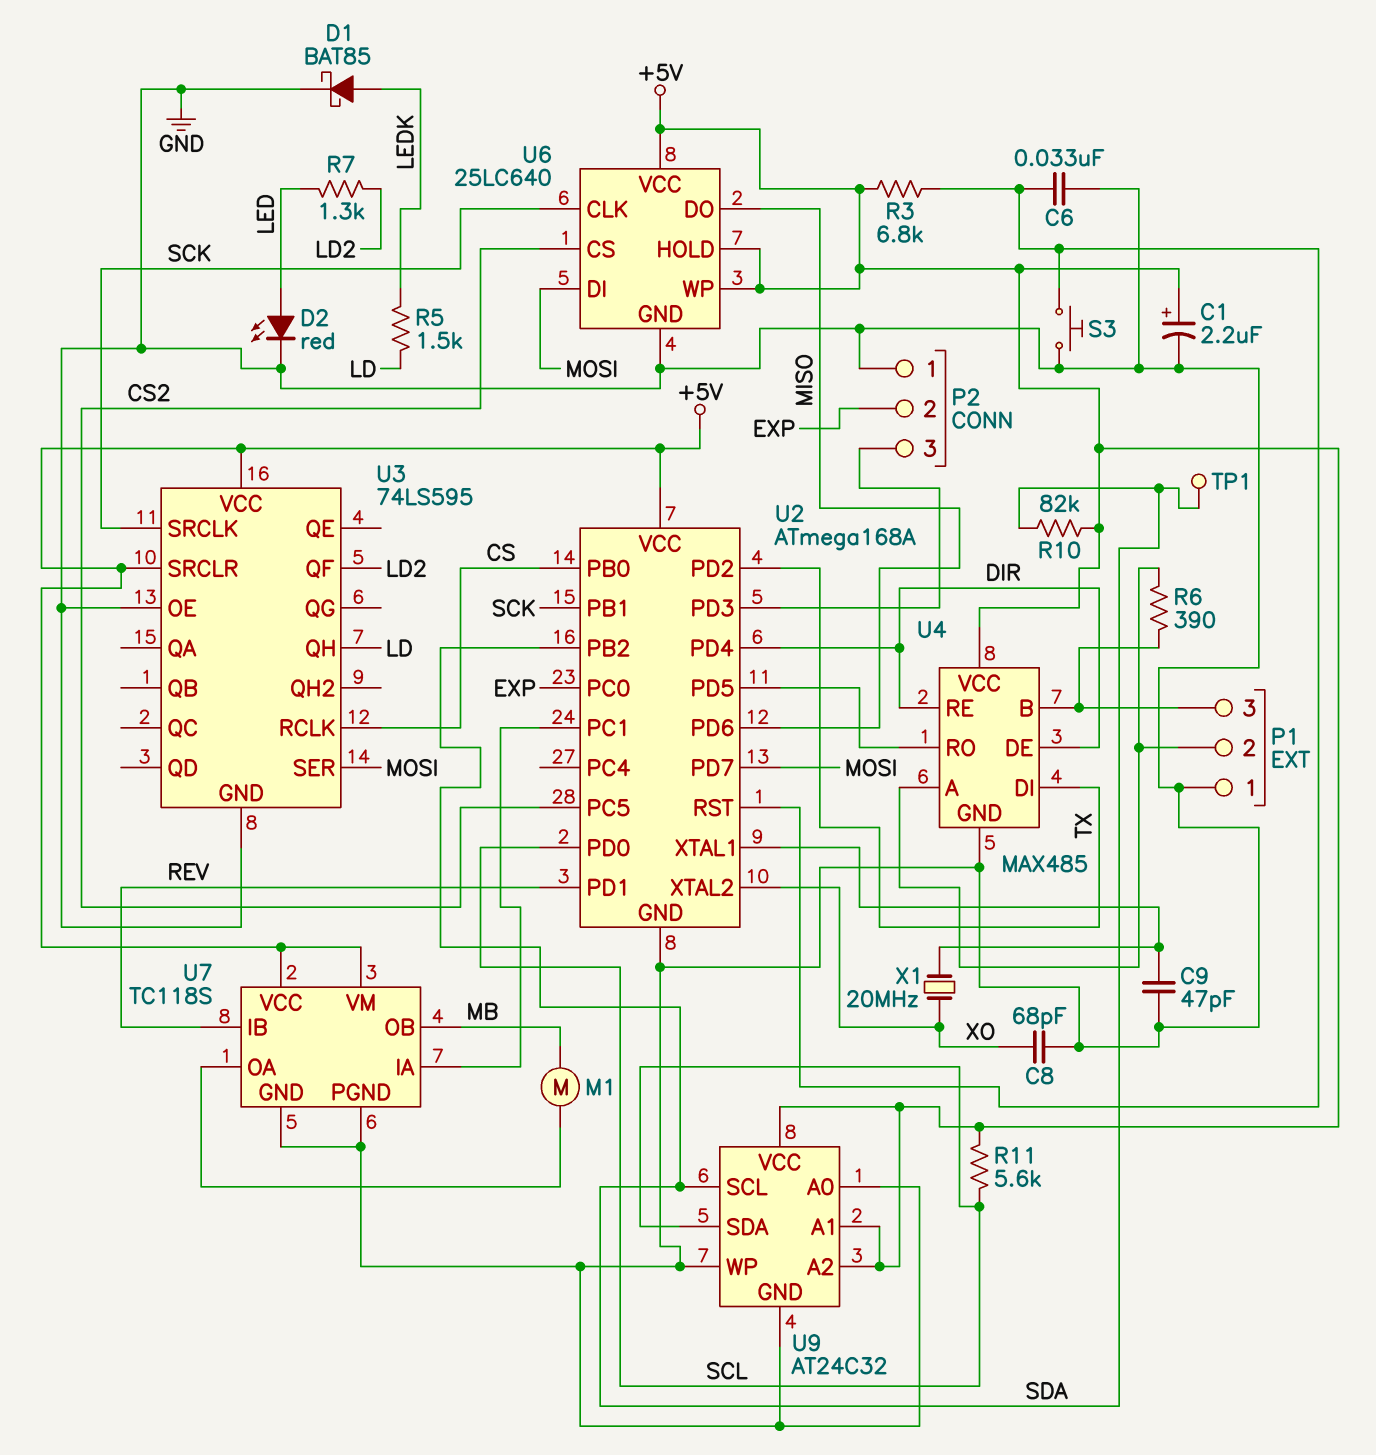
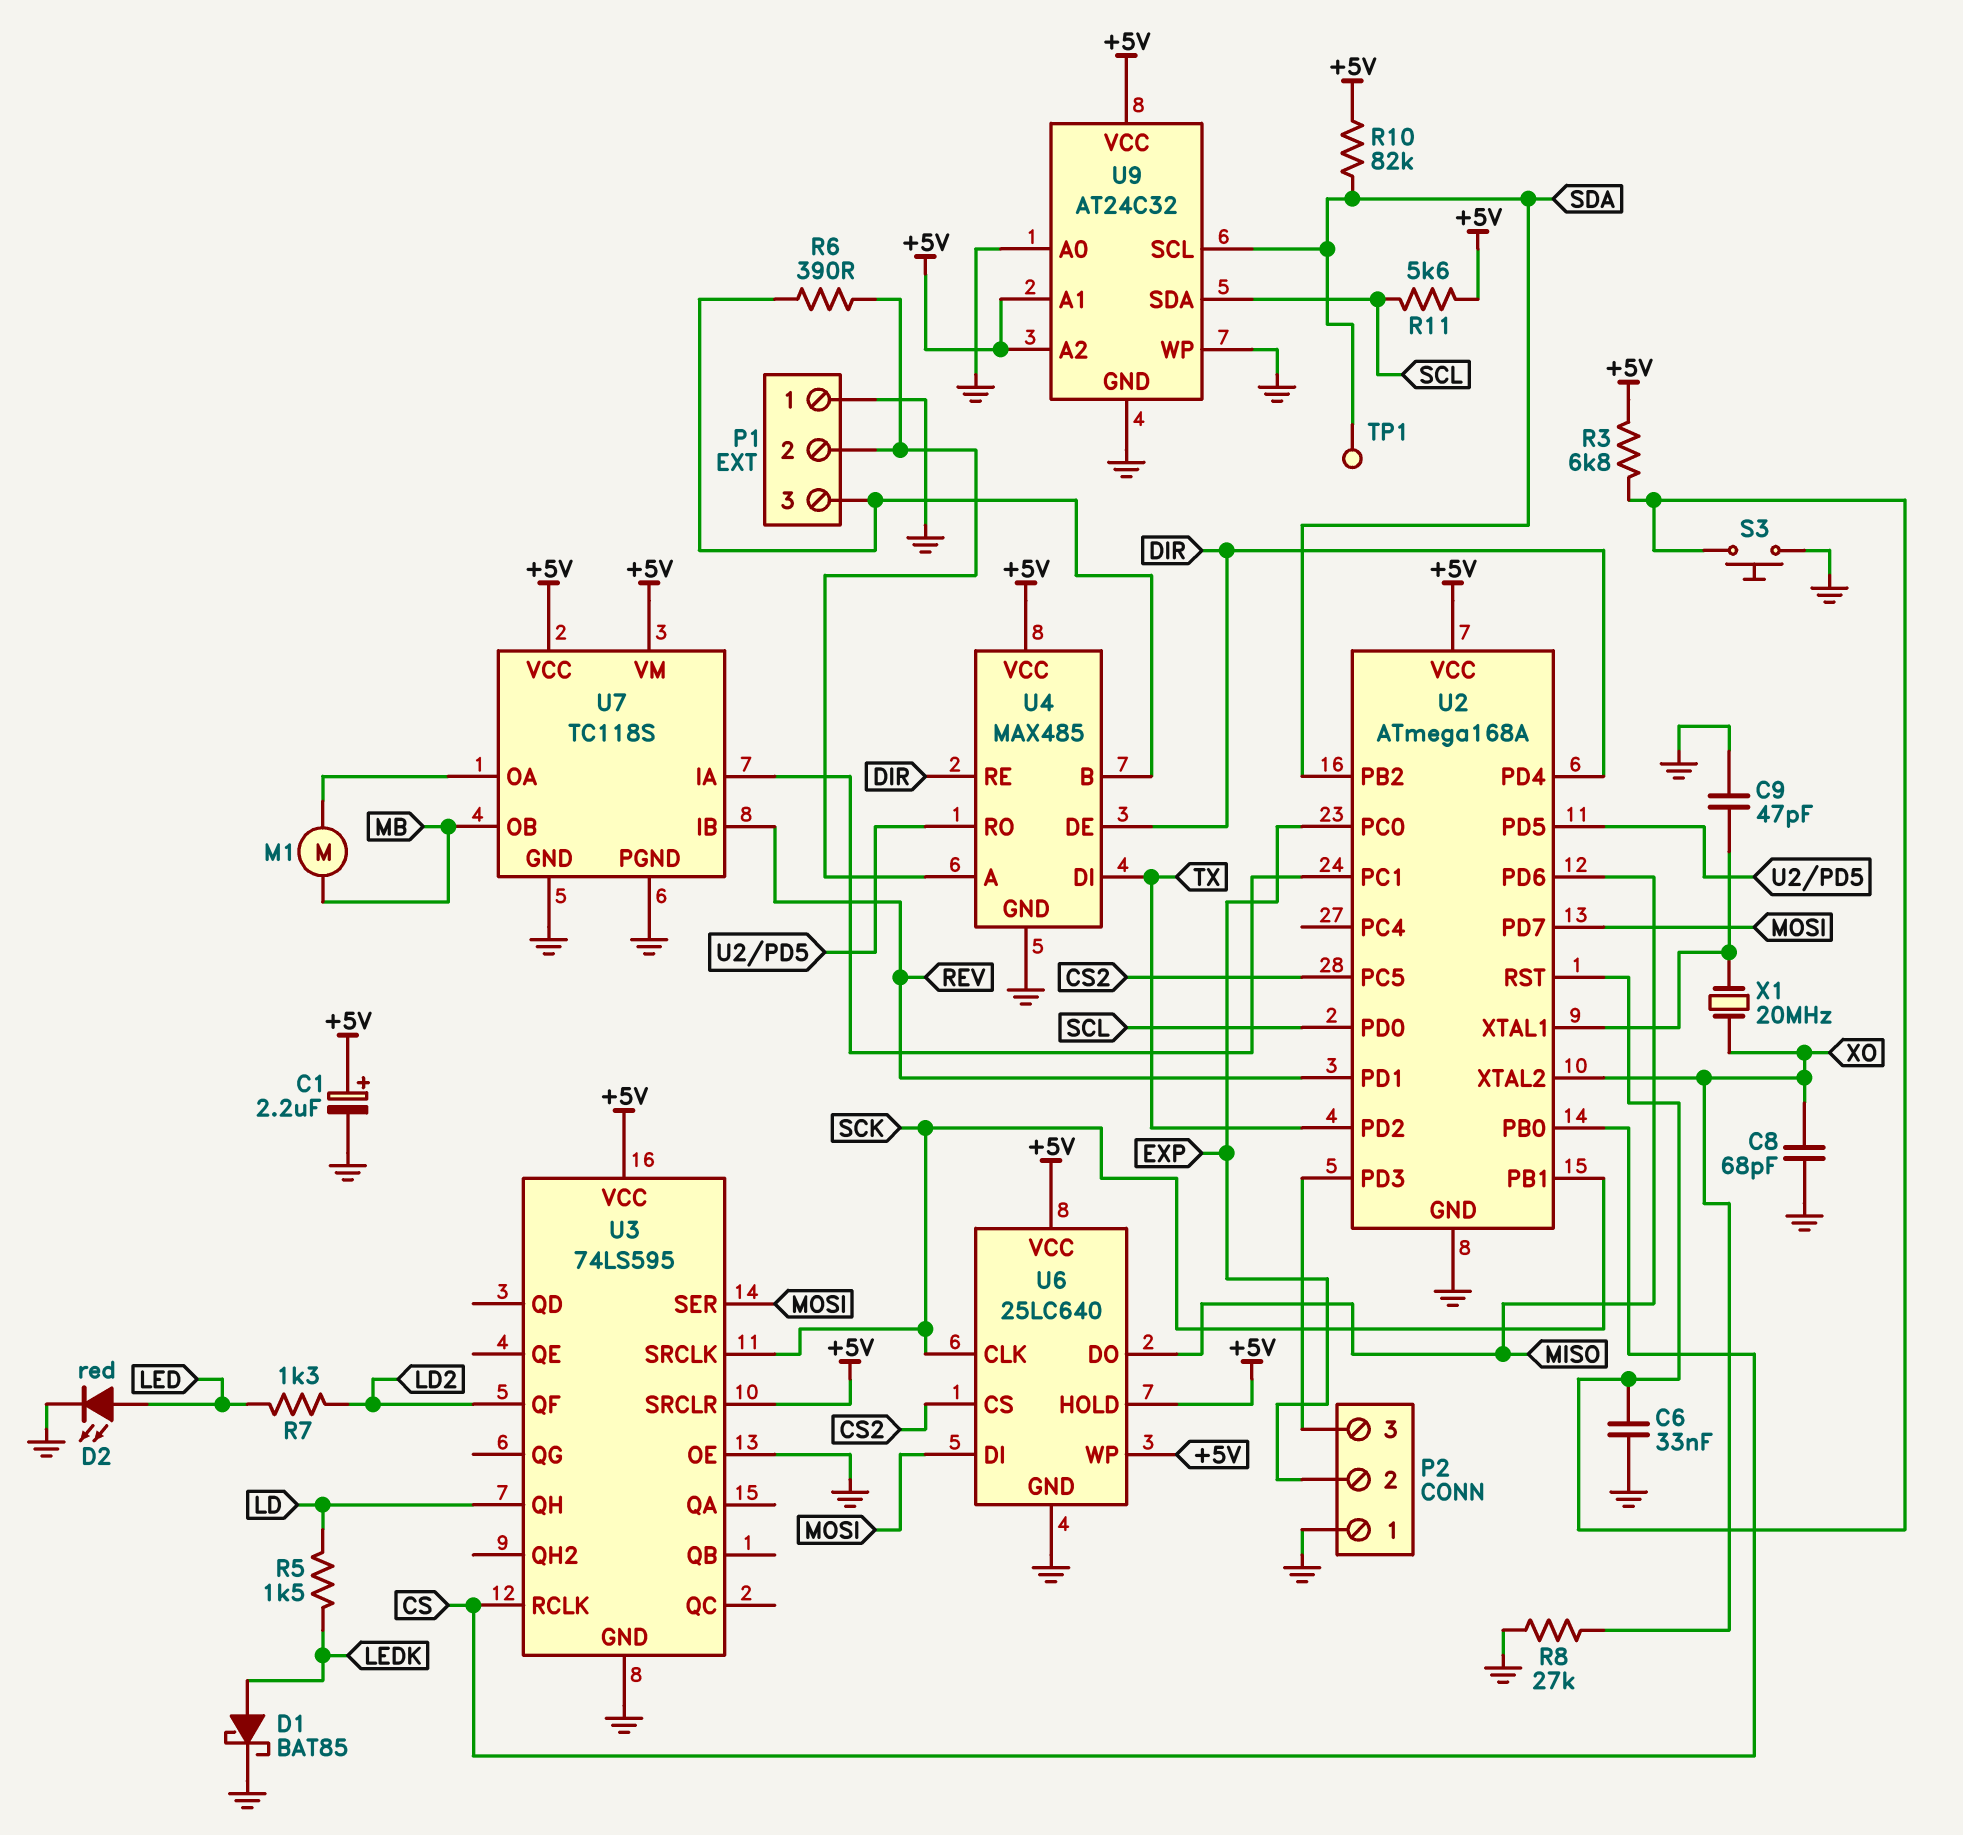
R8: none -> 27k (GND, XO)

